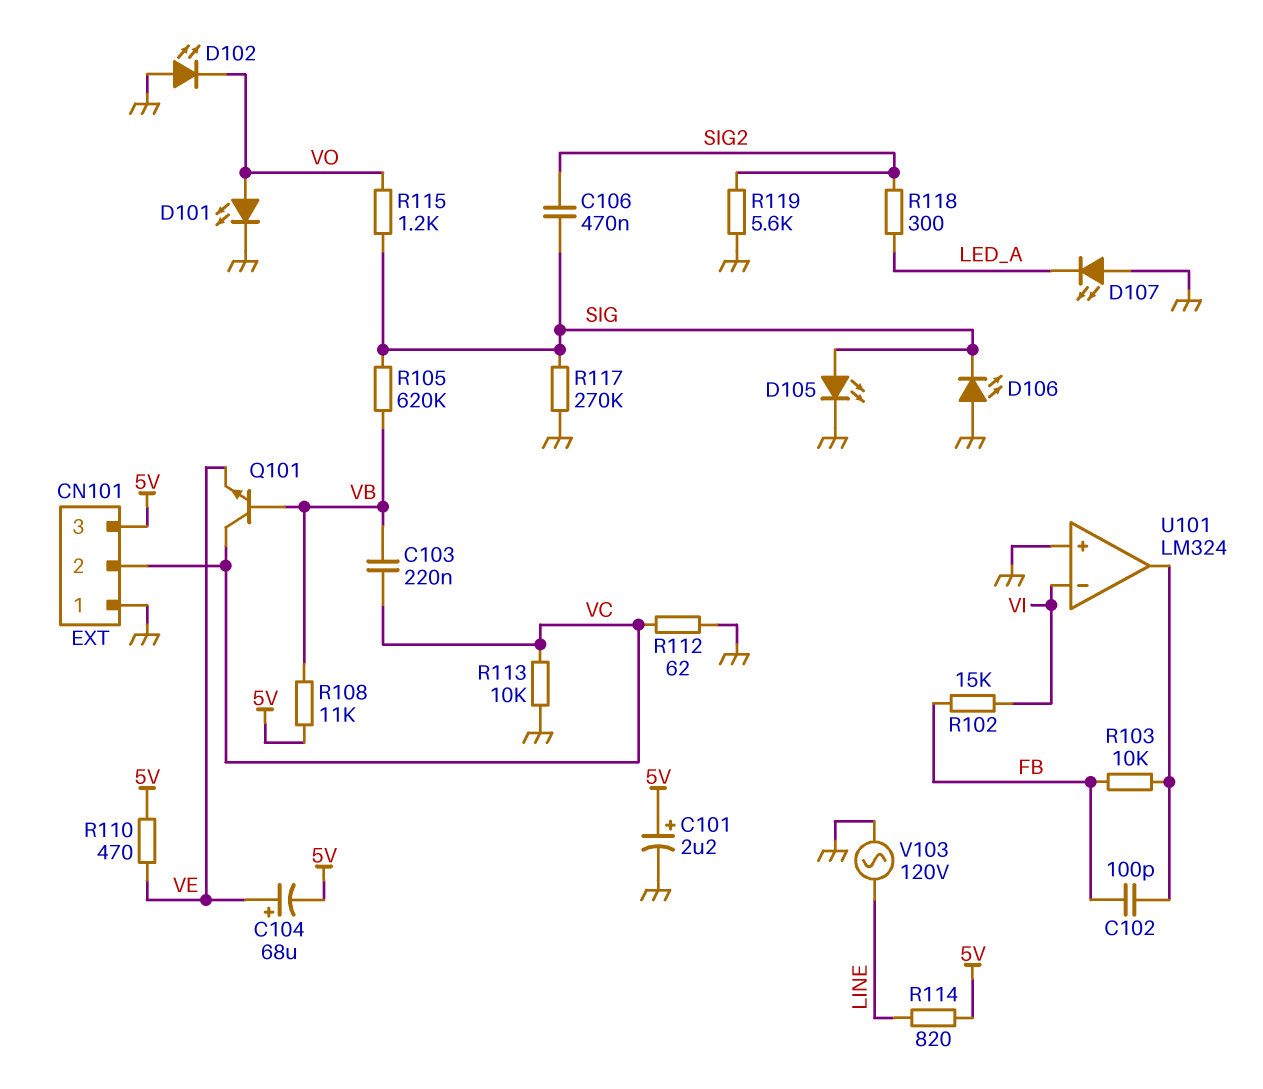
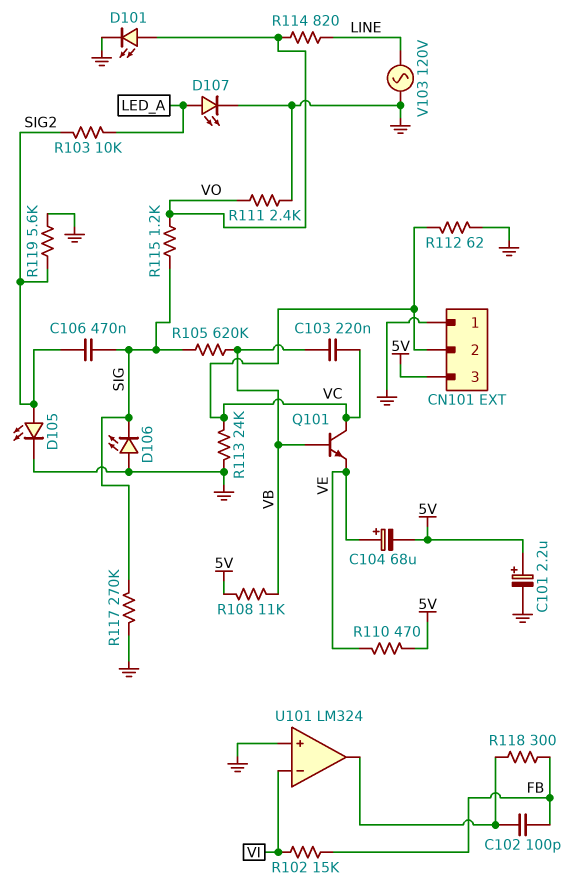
D102: LED (A GND, K VO) -> none
D105: LED (A SIG, K GND) -> LED (A SIG2, K GND)
D107: LED (A GND, K LED_A) -> LED (A LED_A, K GND)
R103: 10k (FB, U101/out) -> 10k (LED_A, SIG2)
R111: none -> 2.4k (GND, VO)
R113: 10k (GND, VC) -> 24k (GND, VC)
R114: 820 (5V, LINE) -> 820 (LINE, VO)
R118: 300 (LED_A, SIG2) -> 300 (FB, U101/out)

